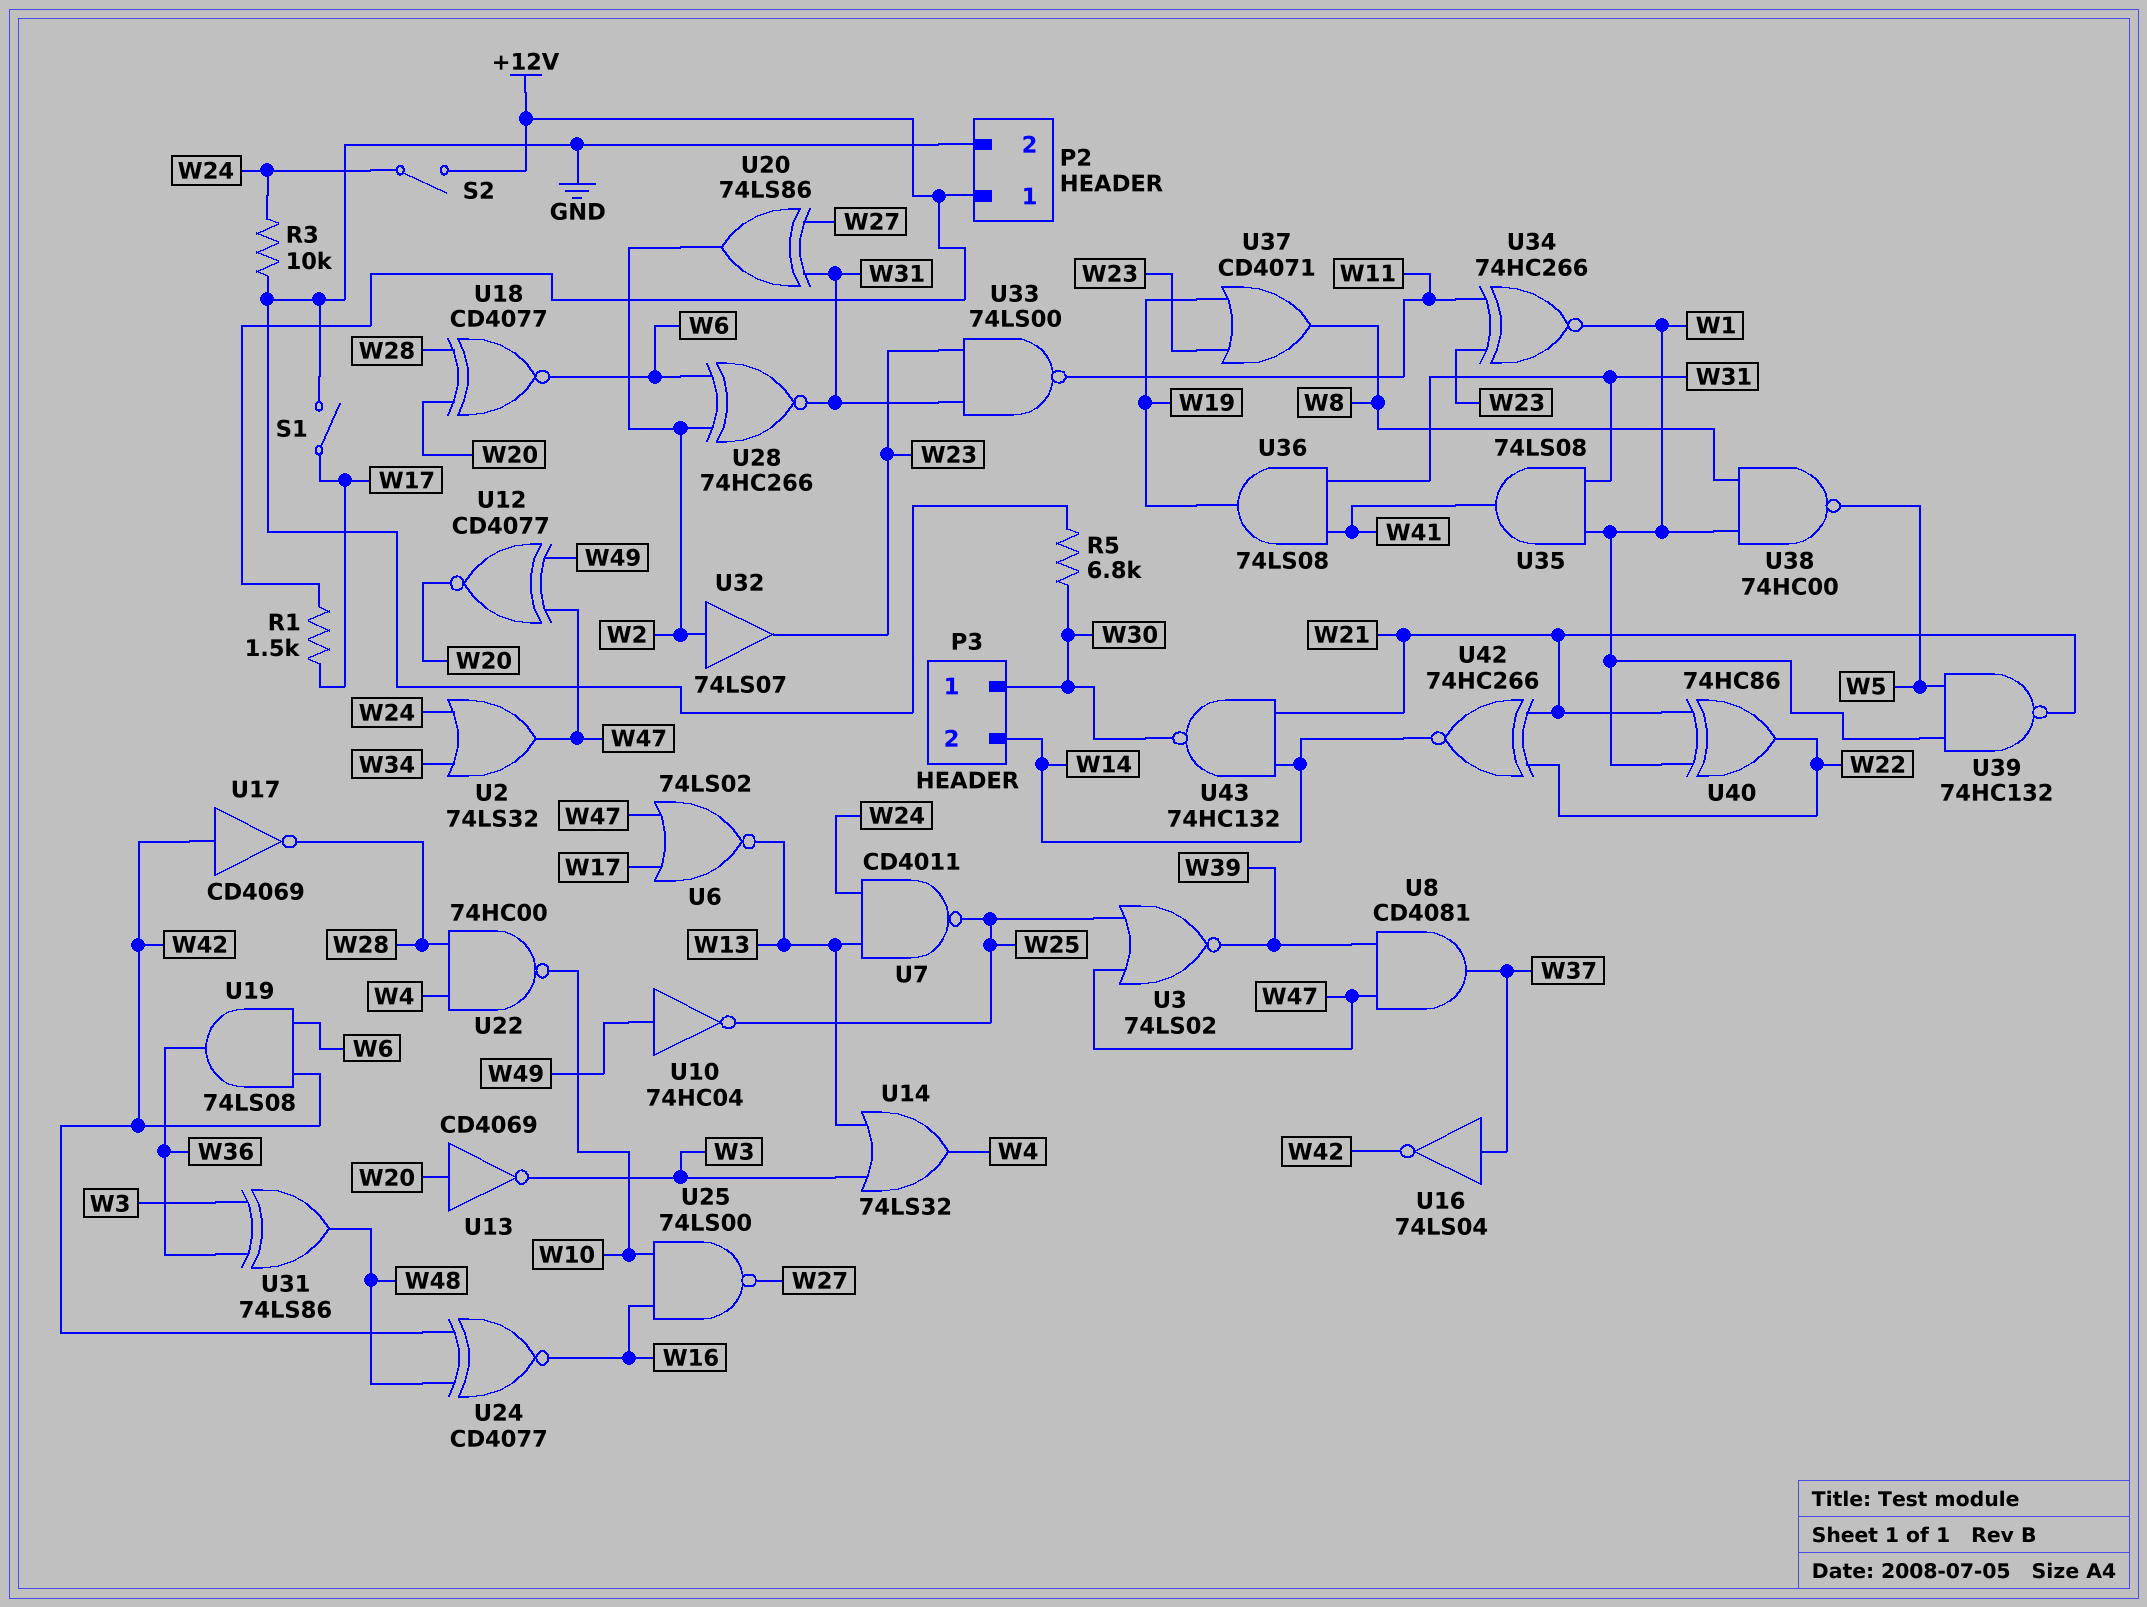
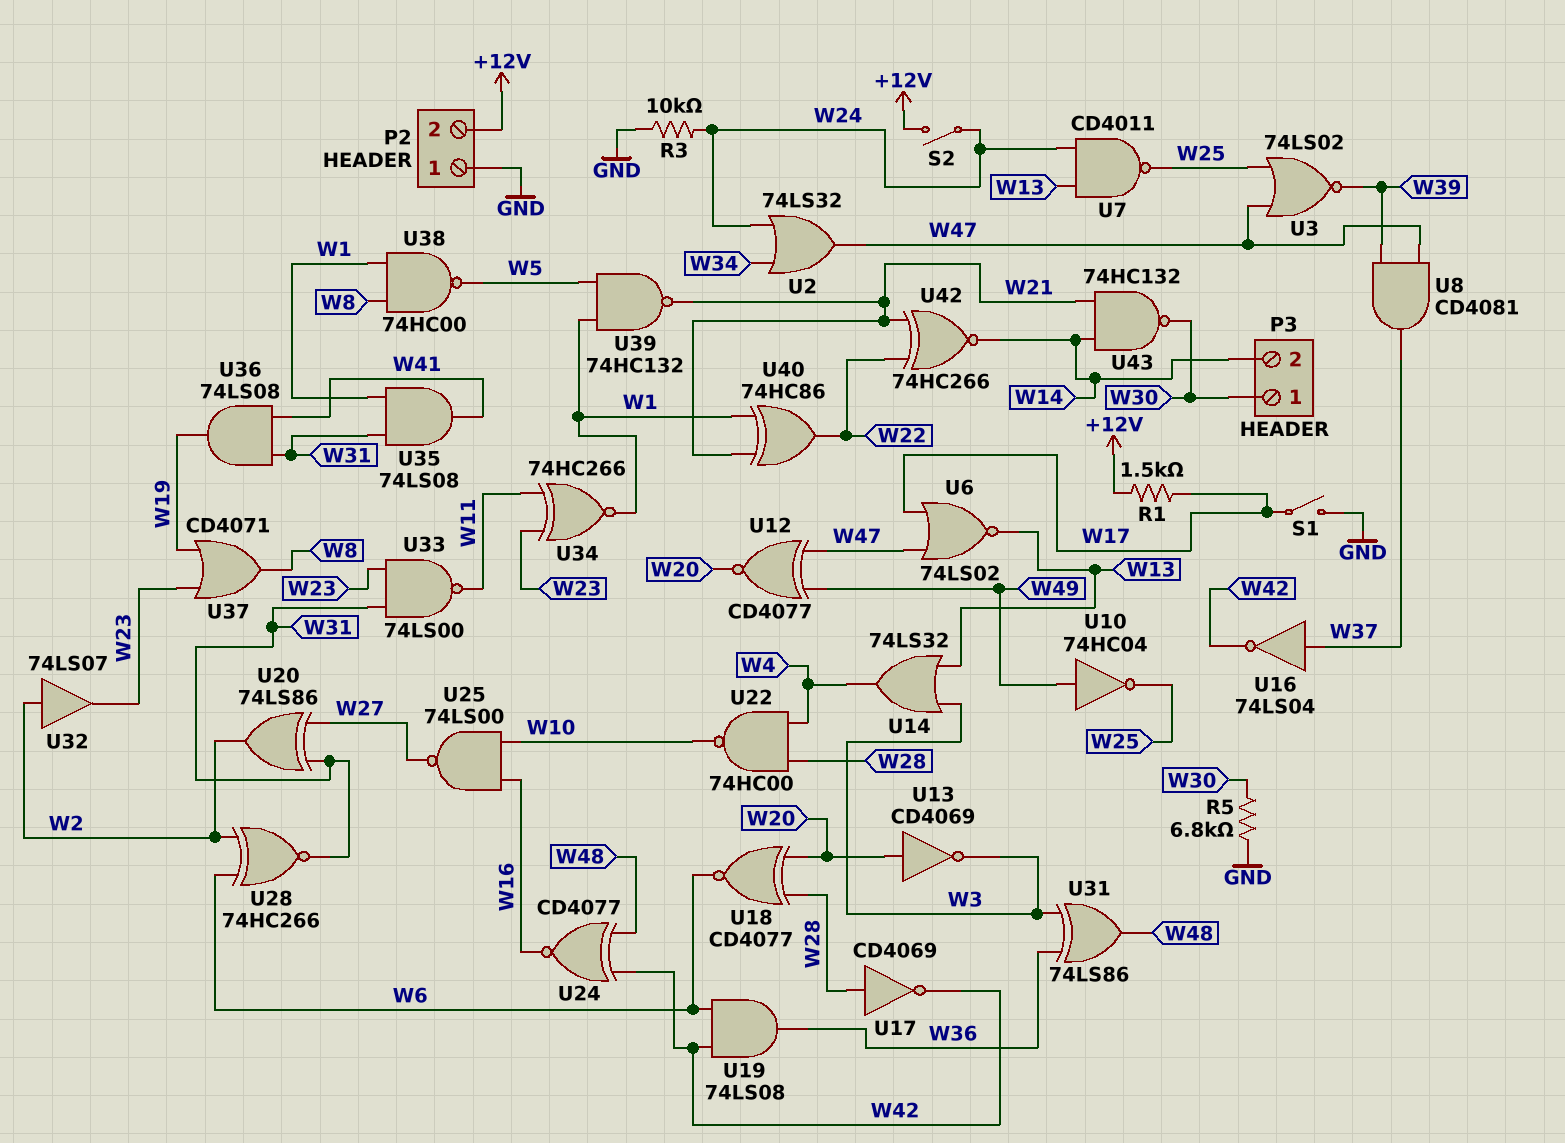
P2 pin 1: +12V -> GND
P2 pin 2: GND -> +12V
U17: NOT CD4069 (in W42, out W28) -> NOT CD4069 (in W28, out W42)

